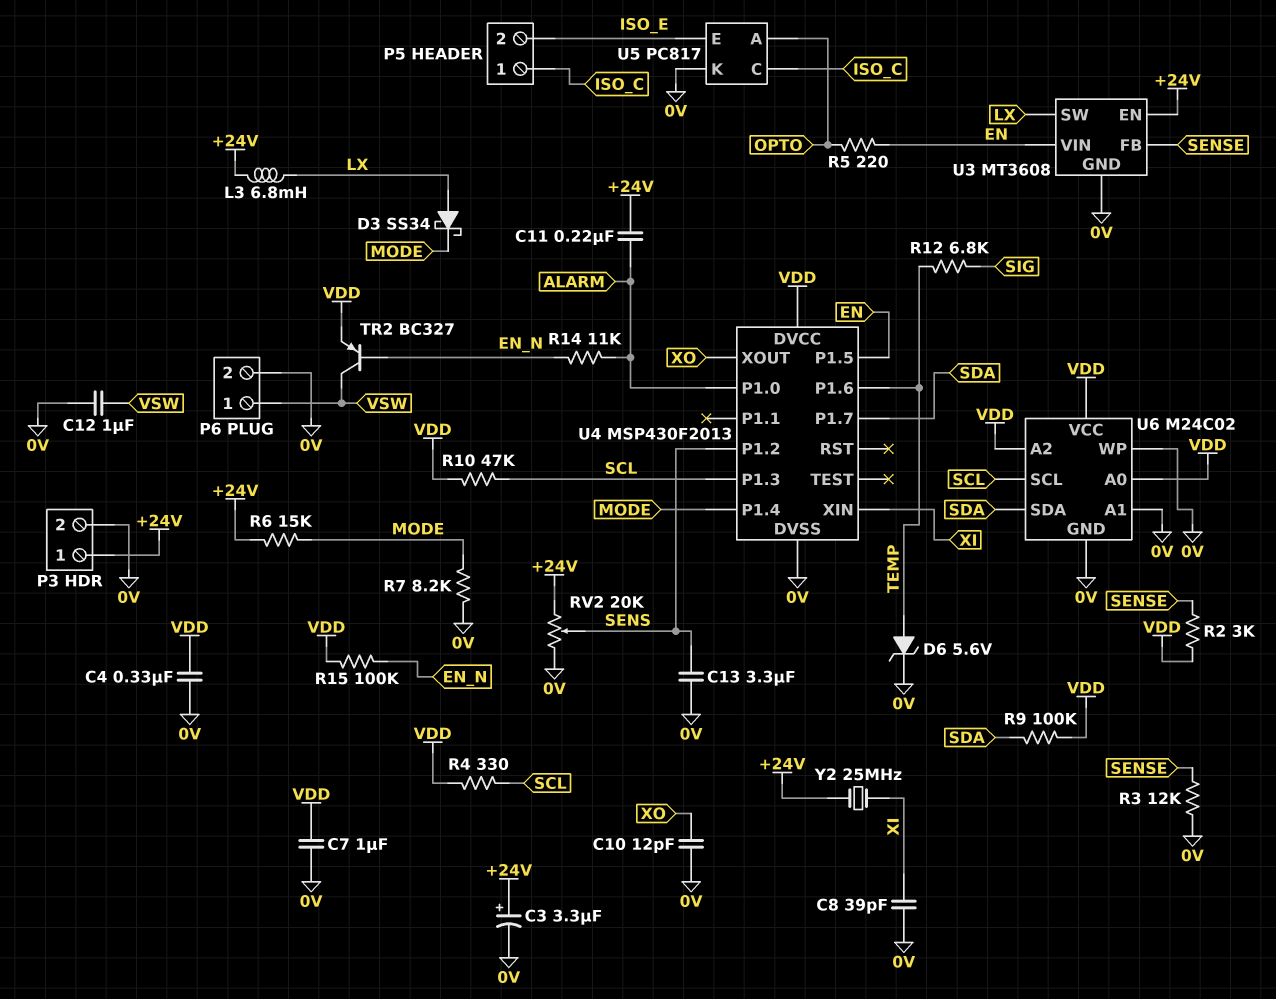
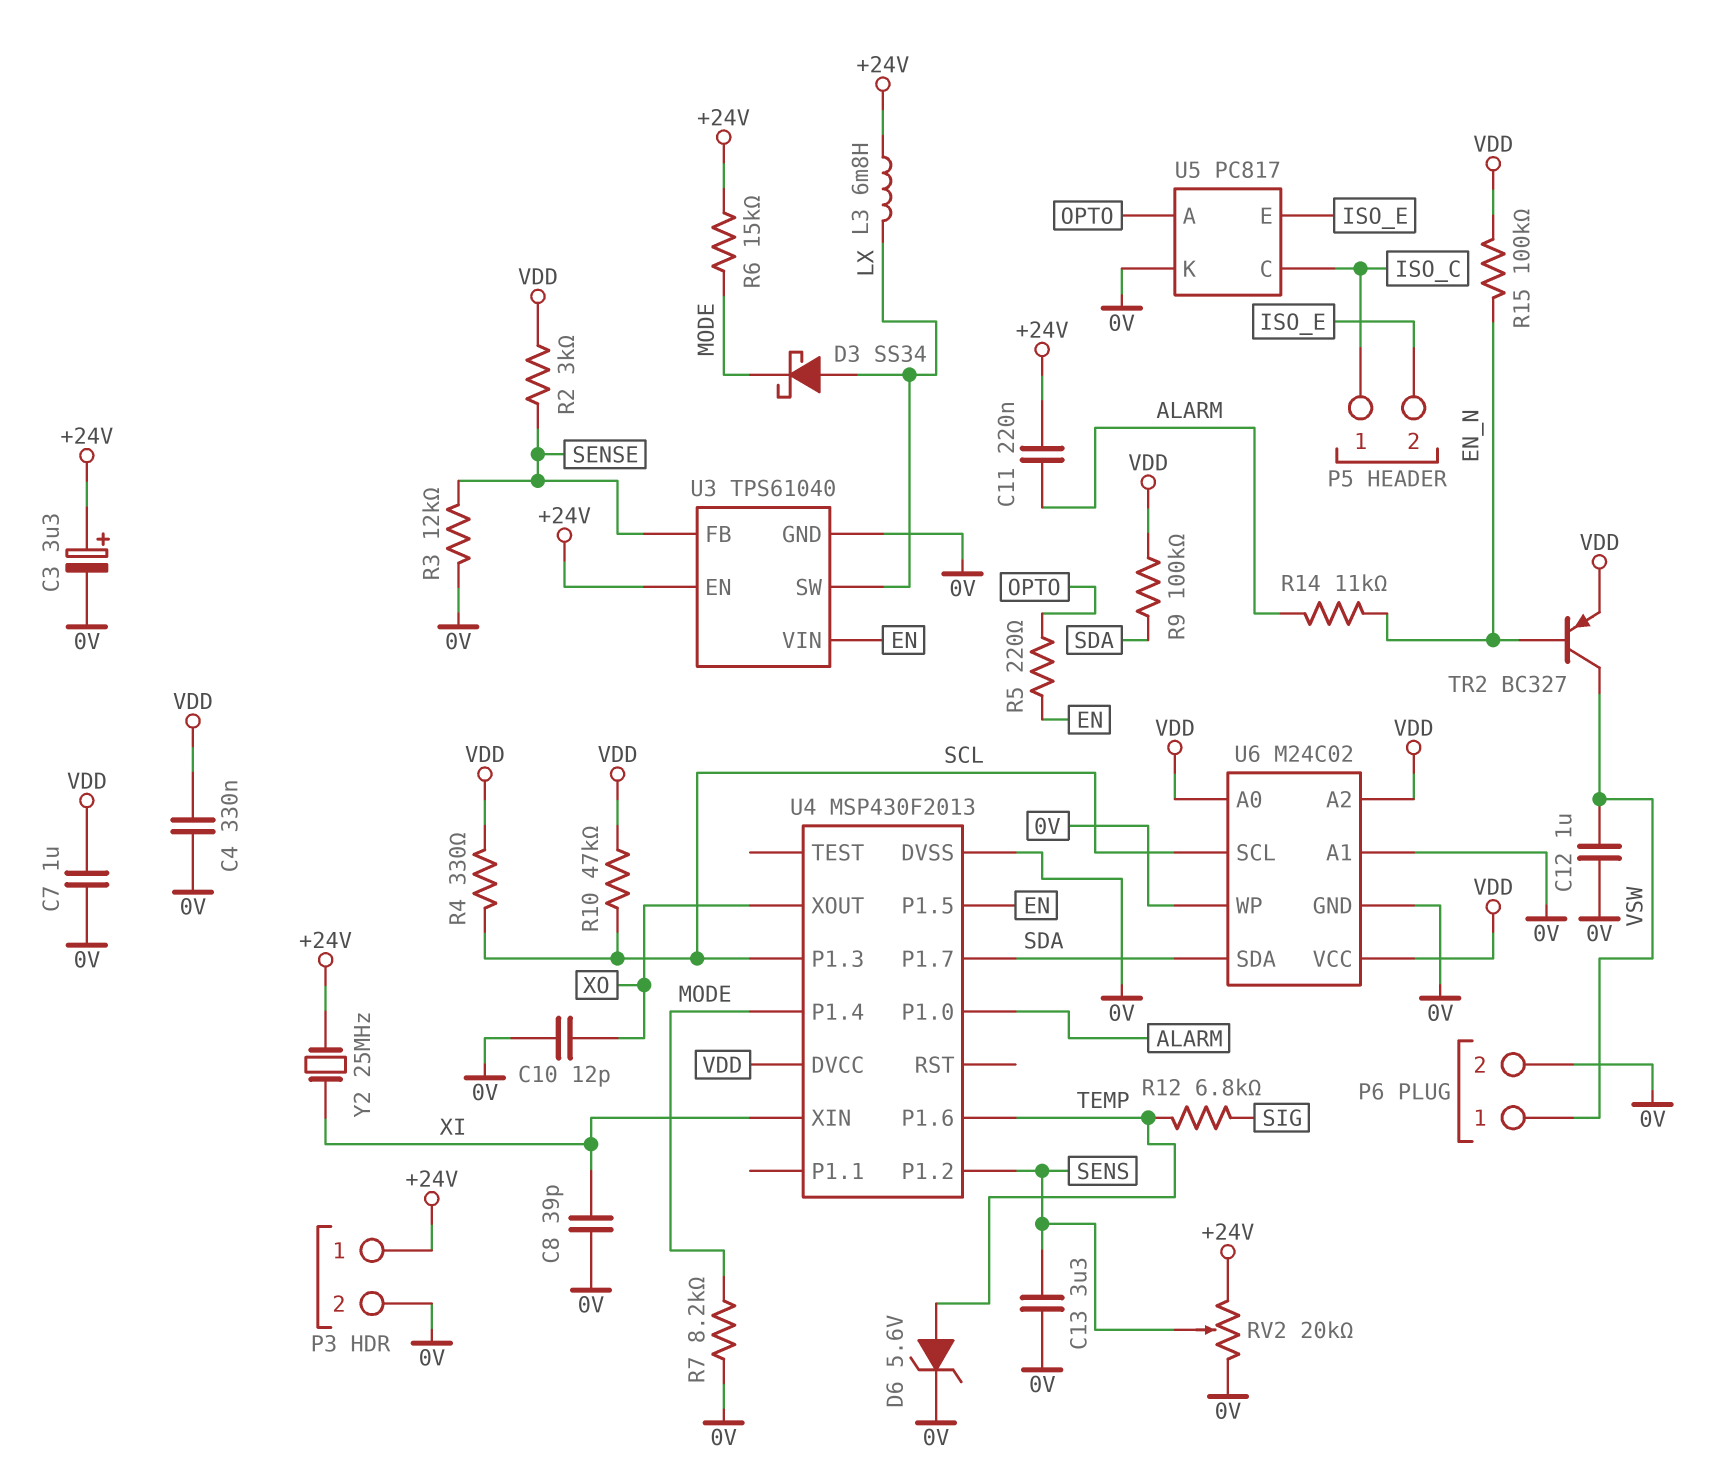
U3: MT3608 -> TPS61040

